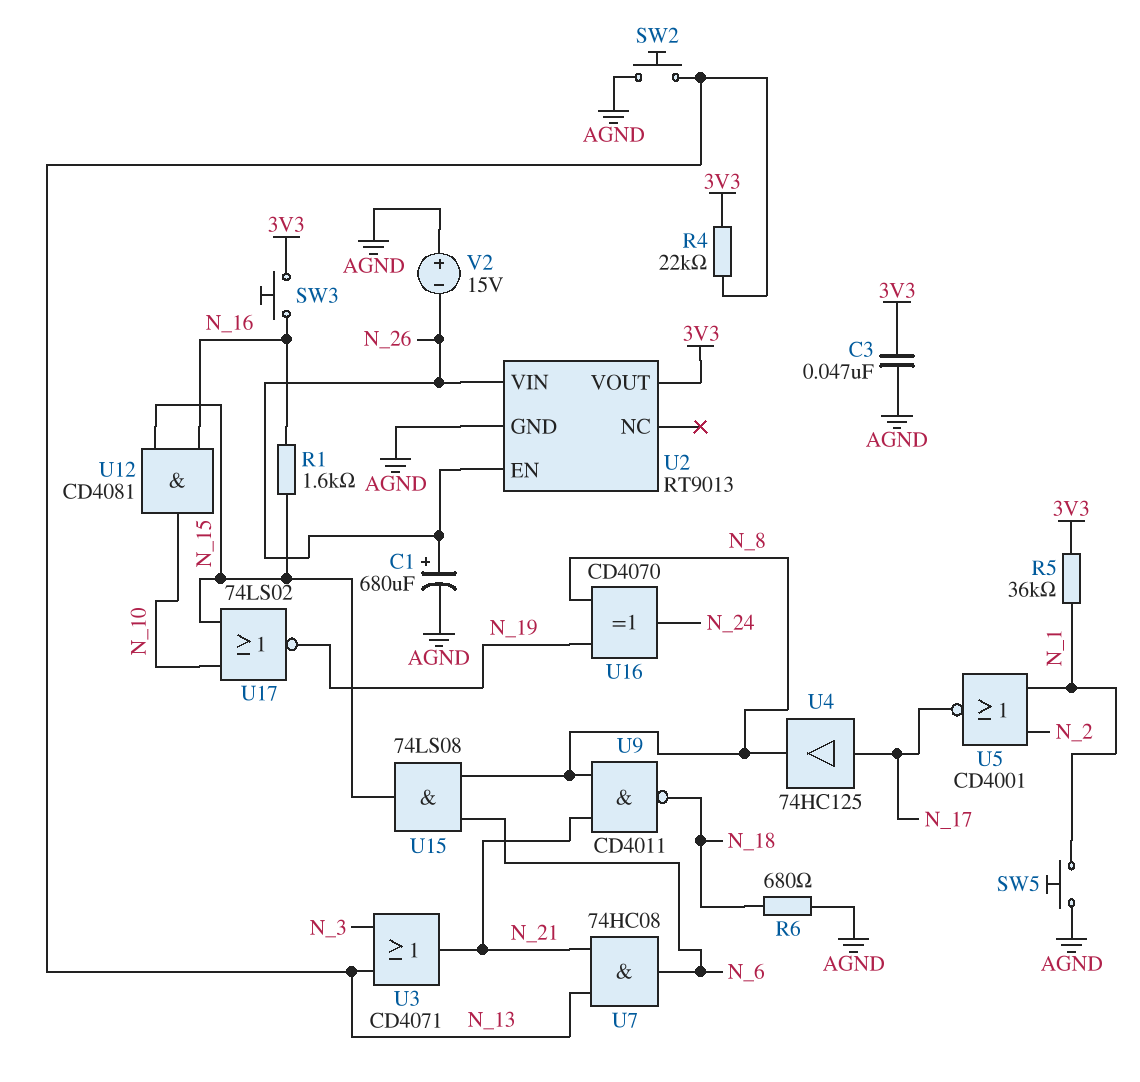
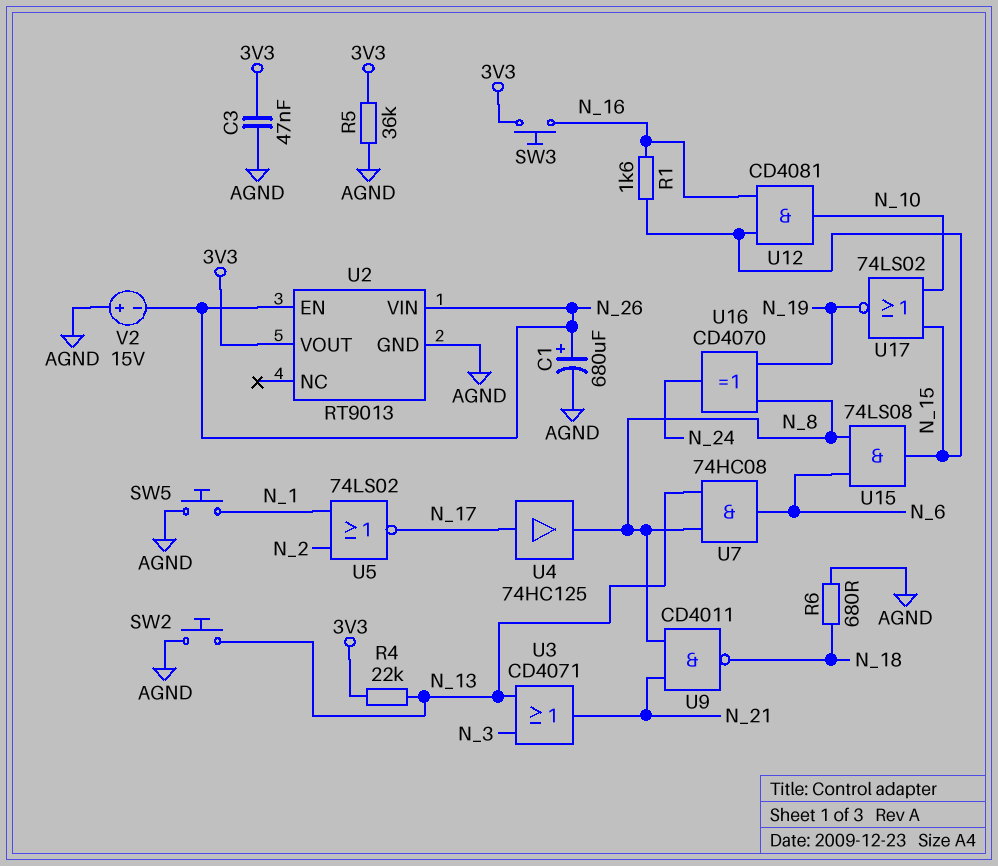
R5: 36k (3V3, N_1) -> 36k (3V3, AGND)
U5: NOR CD4001 (in N_1, in N_2, out N_17) -> NOR 74LS02 (in N_1, in N_2, out N_17)
U7: AND 74HC08 (in N_13, in N_21, out N_6) -> AND 74HC08 (in N_8, in N_13, out N_6)

